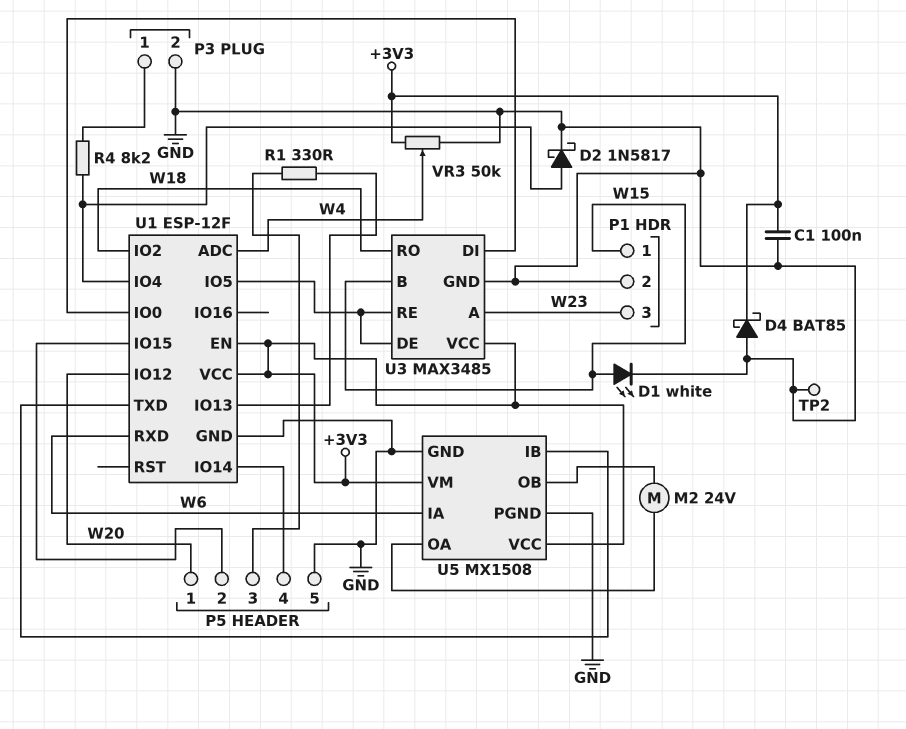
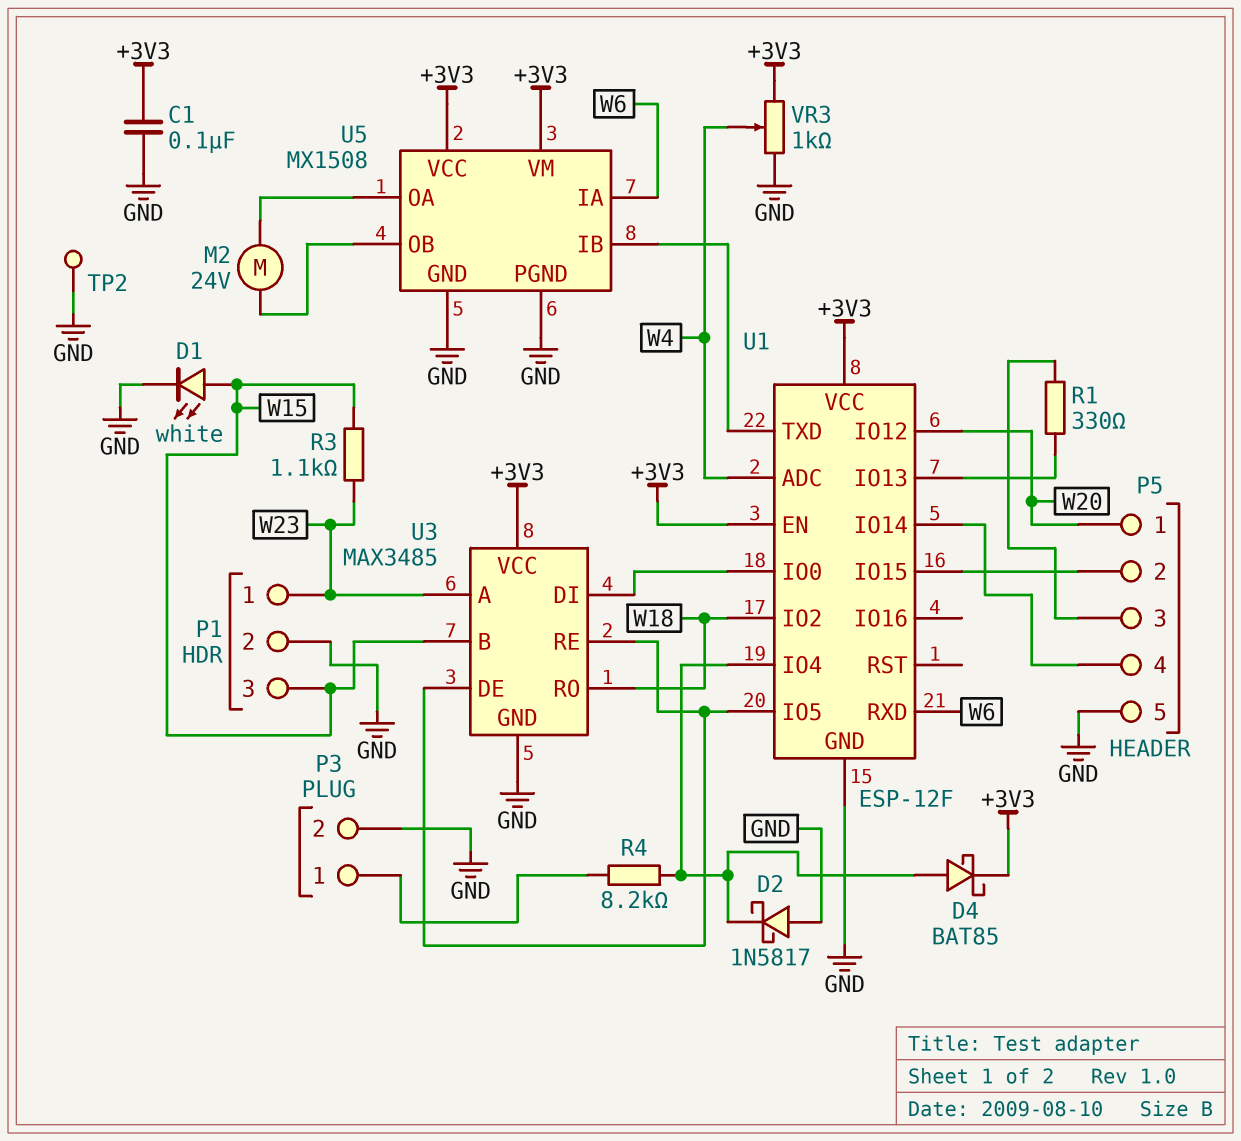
D2: schottky 1N5817 (A U1/IO4, K GND) -> schottky 1N5817 (A GND, K U1/IO4)
D4: schottky BAT85 (A GND, K +3V3) -> schottky BAT85 (A U1/IO4, K +3V3)
P1 pin 1: W15 -> W23
P1 pin 3: W23 -> W15
R3: none -> 1.1k (W15, W23)
VR3: 50k (+3V3, GND, wiper W4) -> 1k (+3V3, GND, wiper W4)

